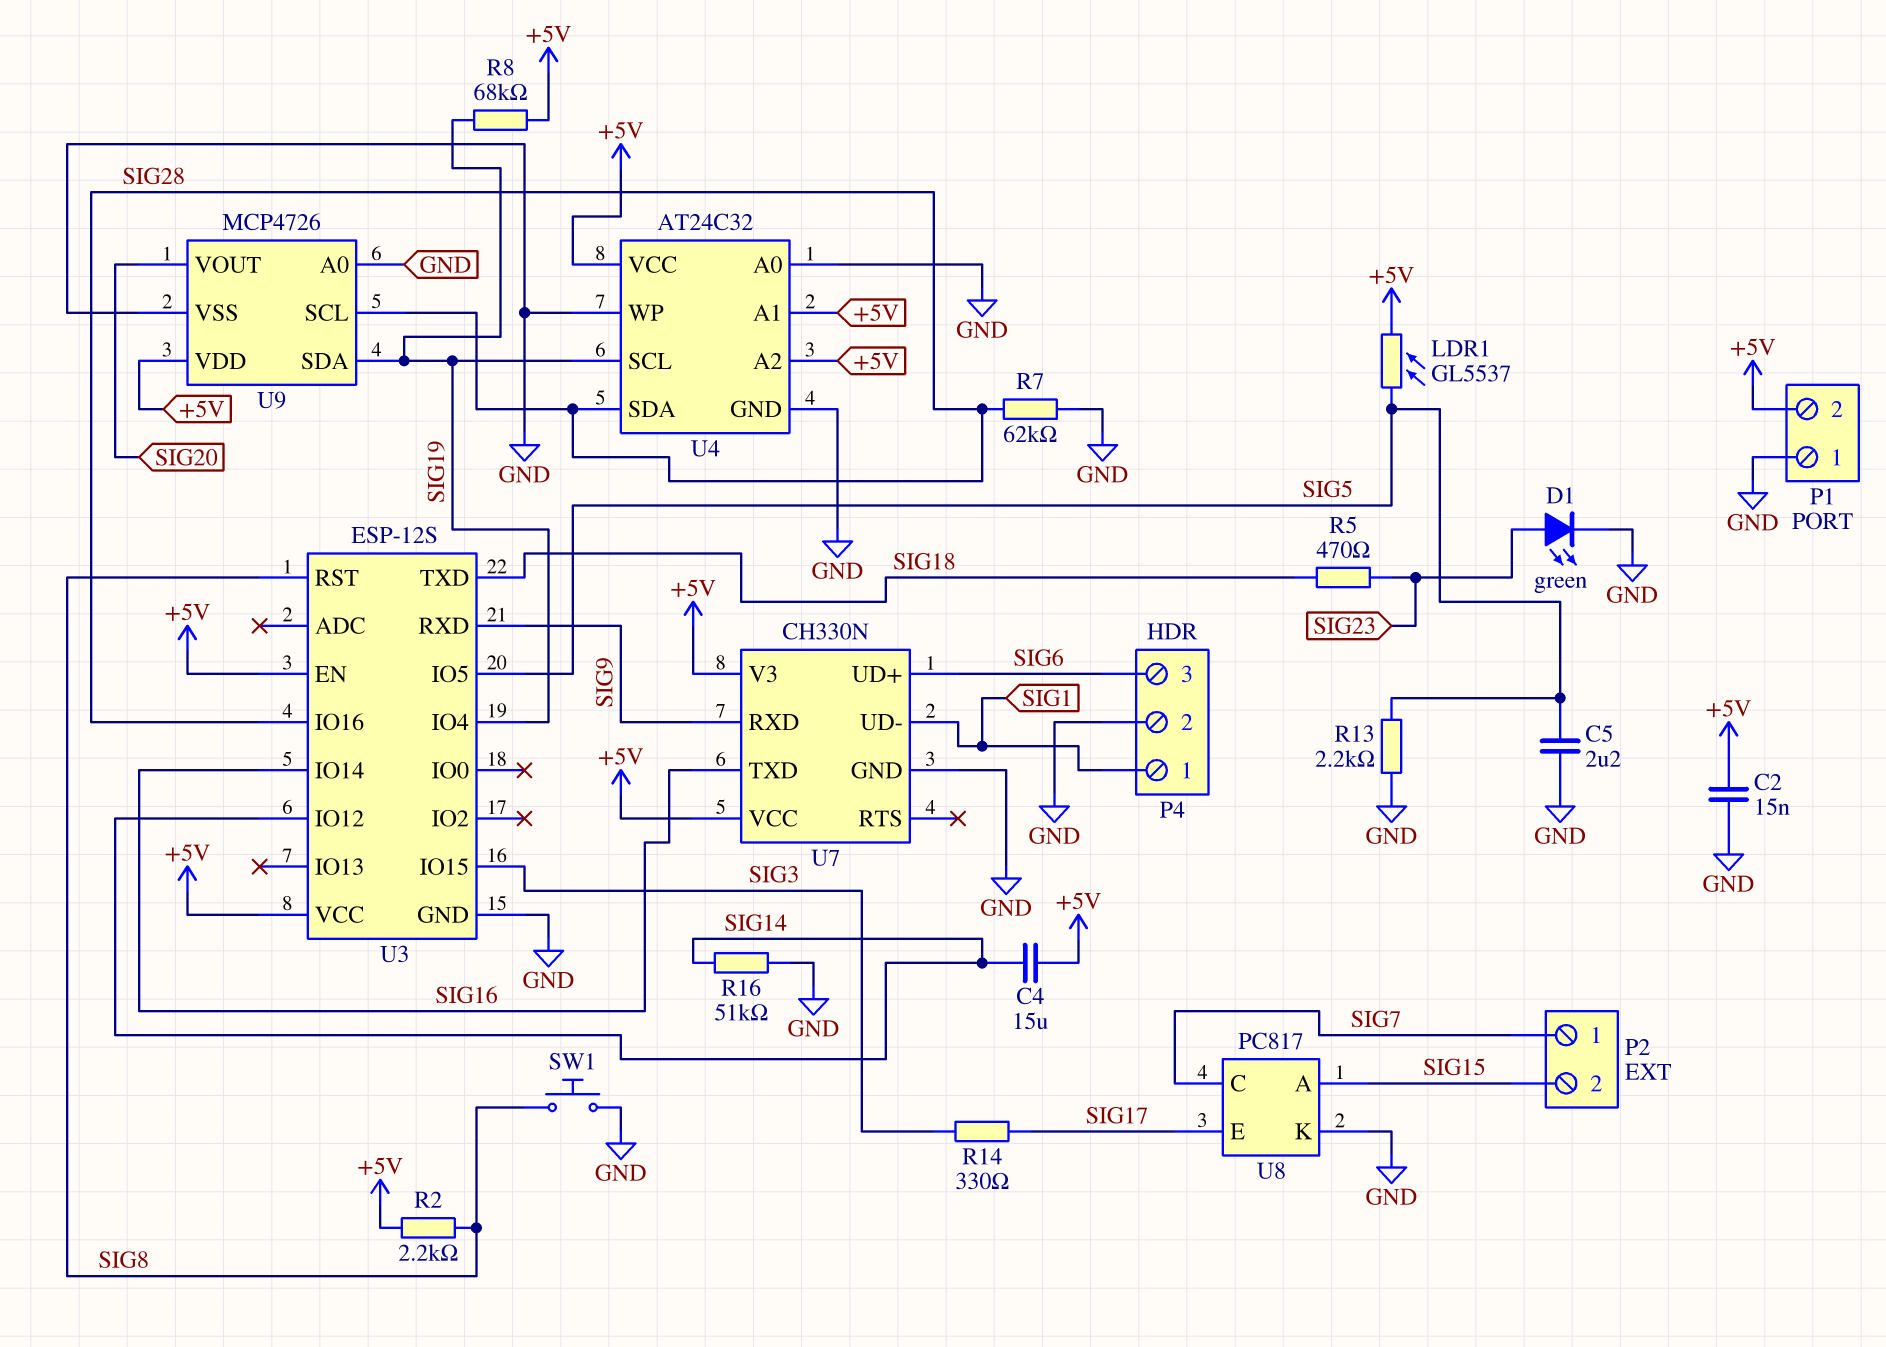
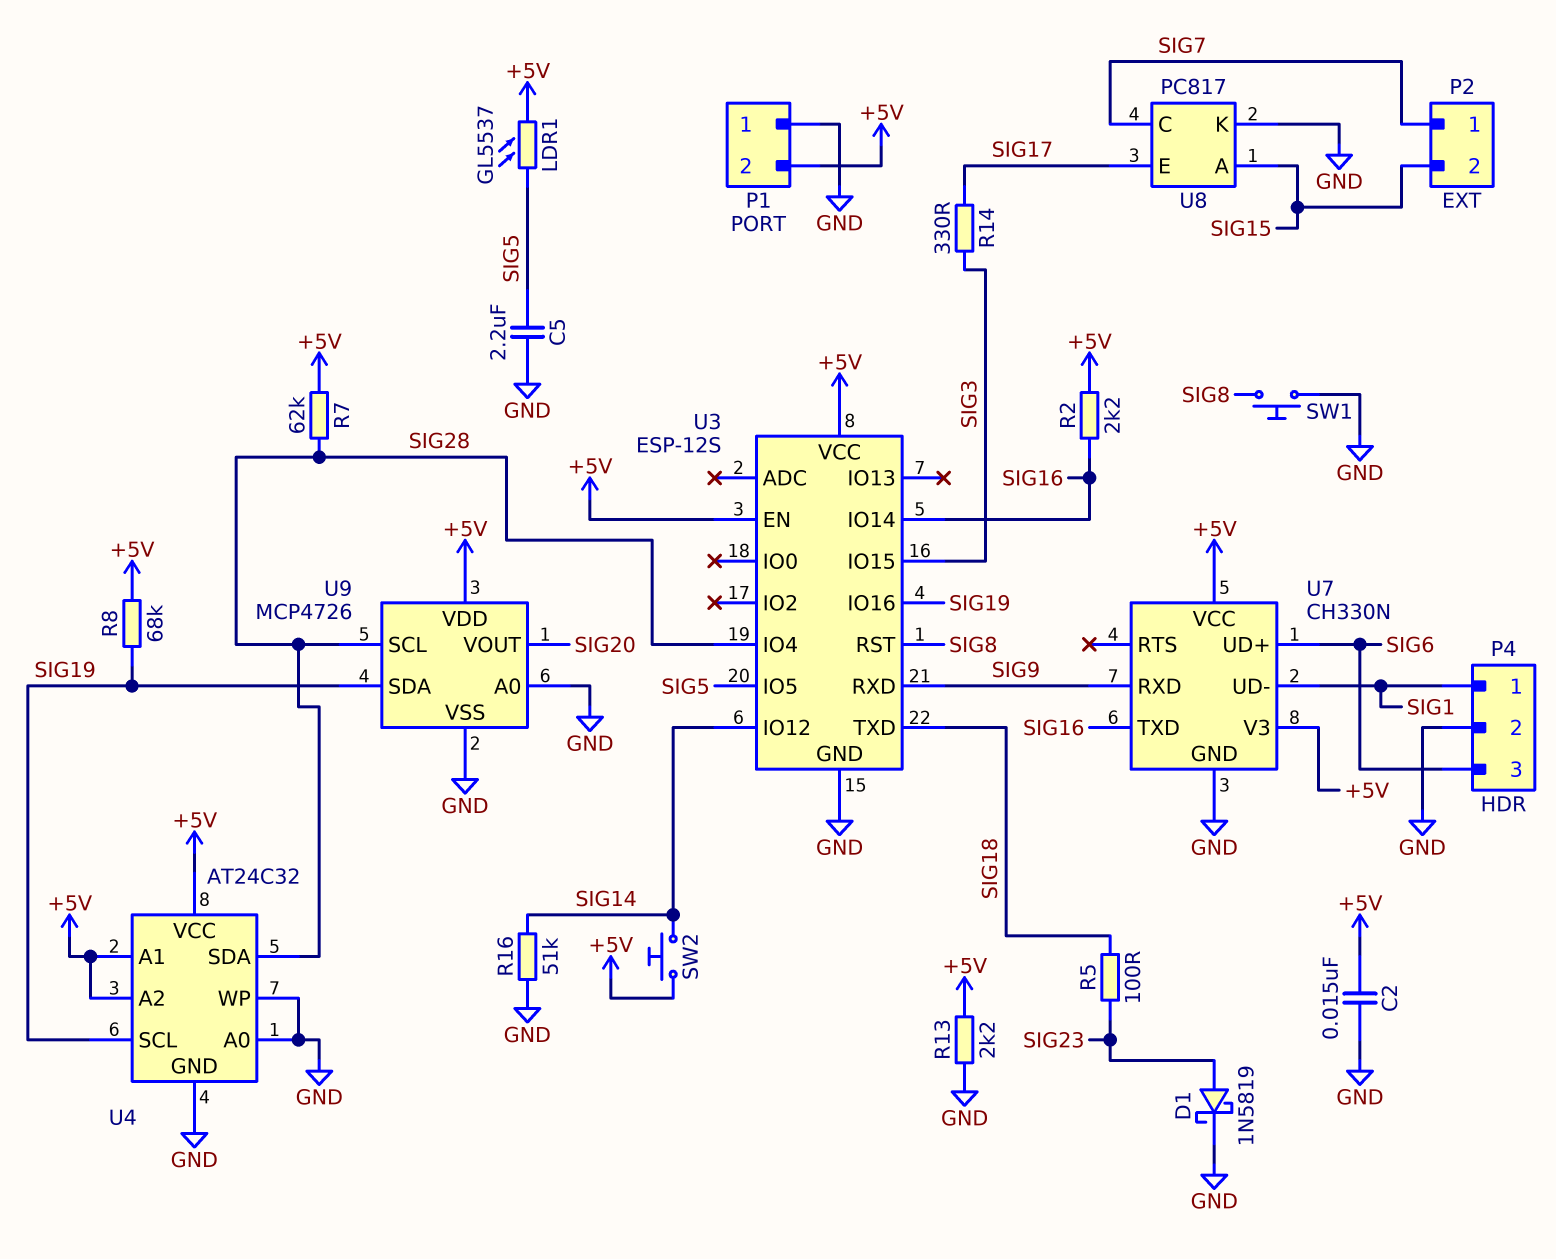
C4: 15uF (+5V, SIG14) -> none
D1: LED green (A SIG23, K GND) -> schottky 1N5819 (A SIG23, K GND)
R2: 2.2k (+5V, SIG8) -> 2.2k (+5V, SIG16)
R5: 470 (SIG18, SIG23) -> 100 (SIG18, SIG23)
R7: 62k (GND, SIG28) -> 62k (+5V, SIG28)
R13: 2.2k (GND, SIG5) -> 2.2k (+5V, GND)
SW2: none -> button (+5V, SIG14)
U3 pin IO4: SIG19 -> SIG28
U3 pin IO16: SIG28 -> SIG19

